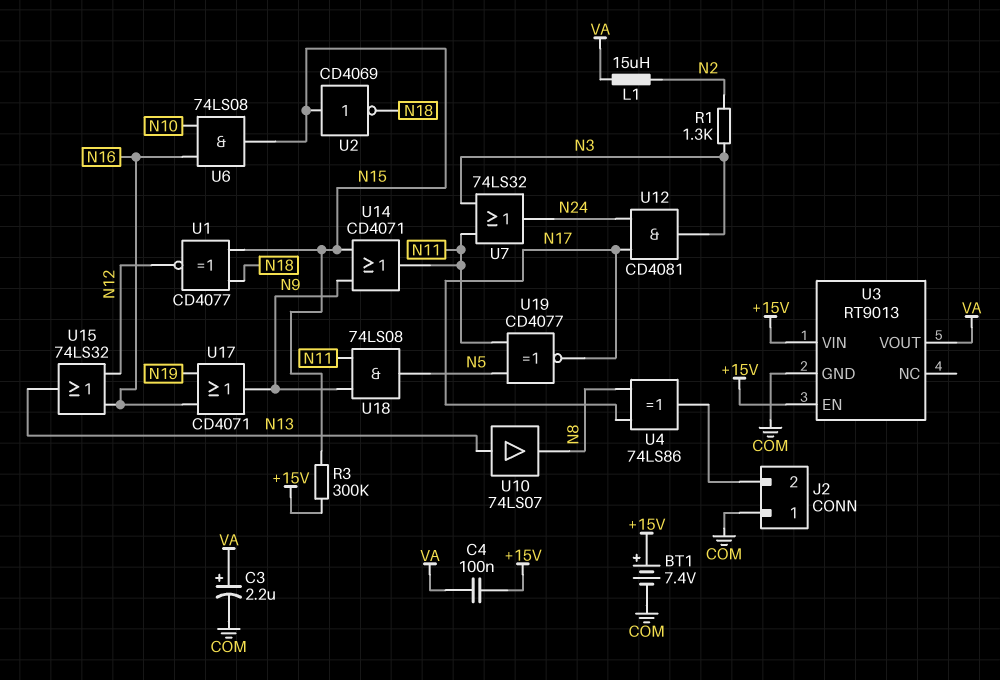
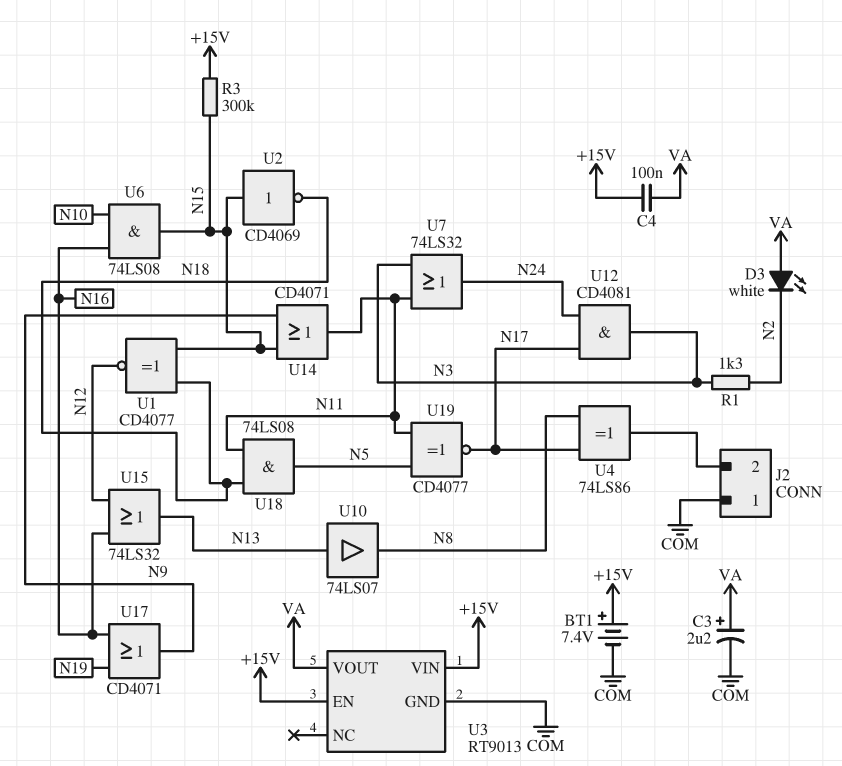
D3: none -> LED white (A VA, K N2)
L1: 15uH (N2, VA) -> none
U18: AND 74LS08 (in N9, in N11, out N5) -> AND 74LS08 (in N11, in N18, out N5)

